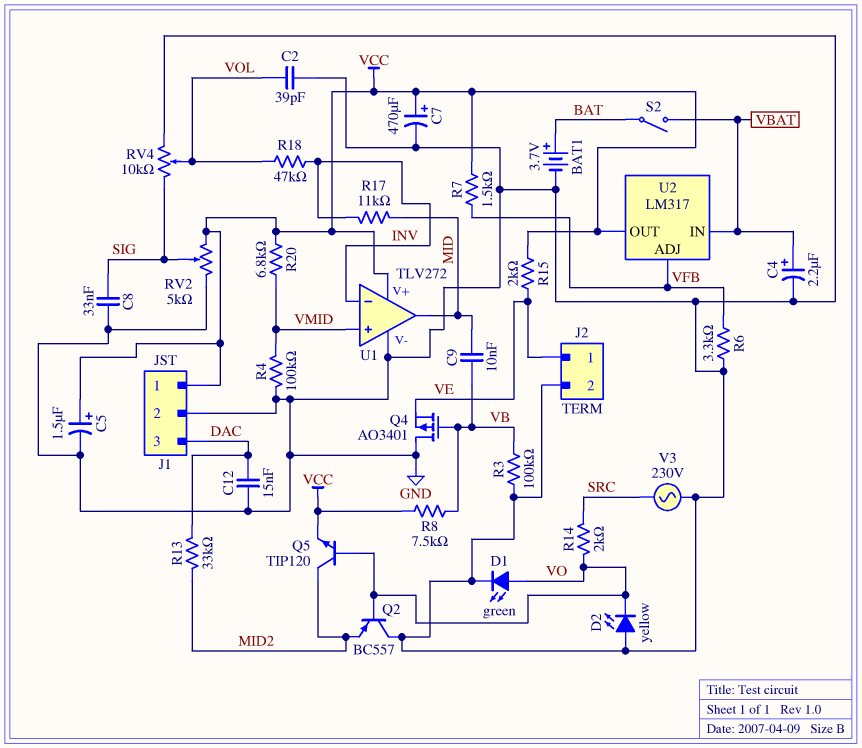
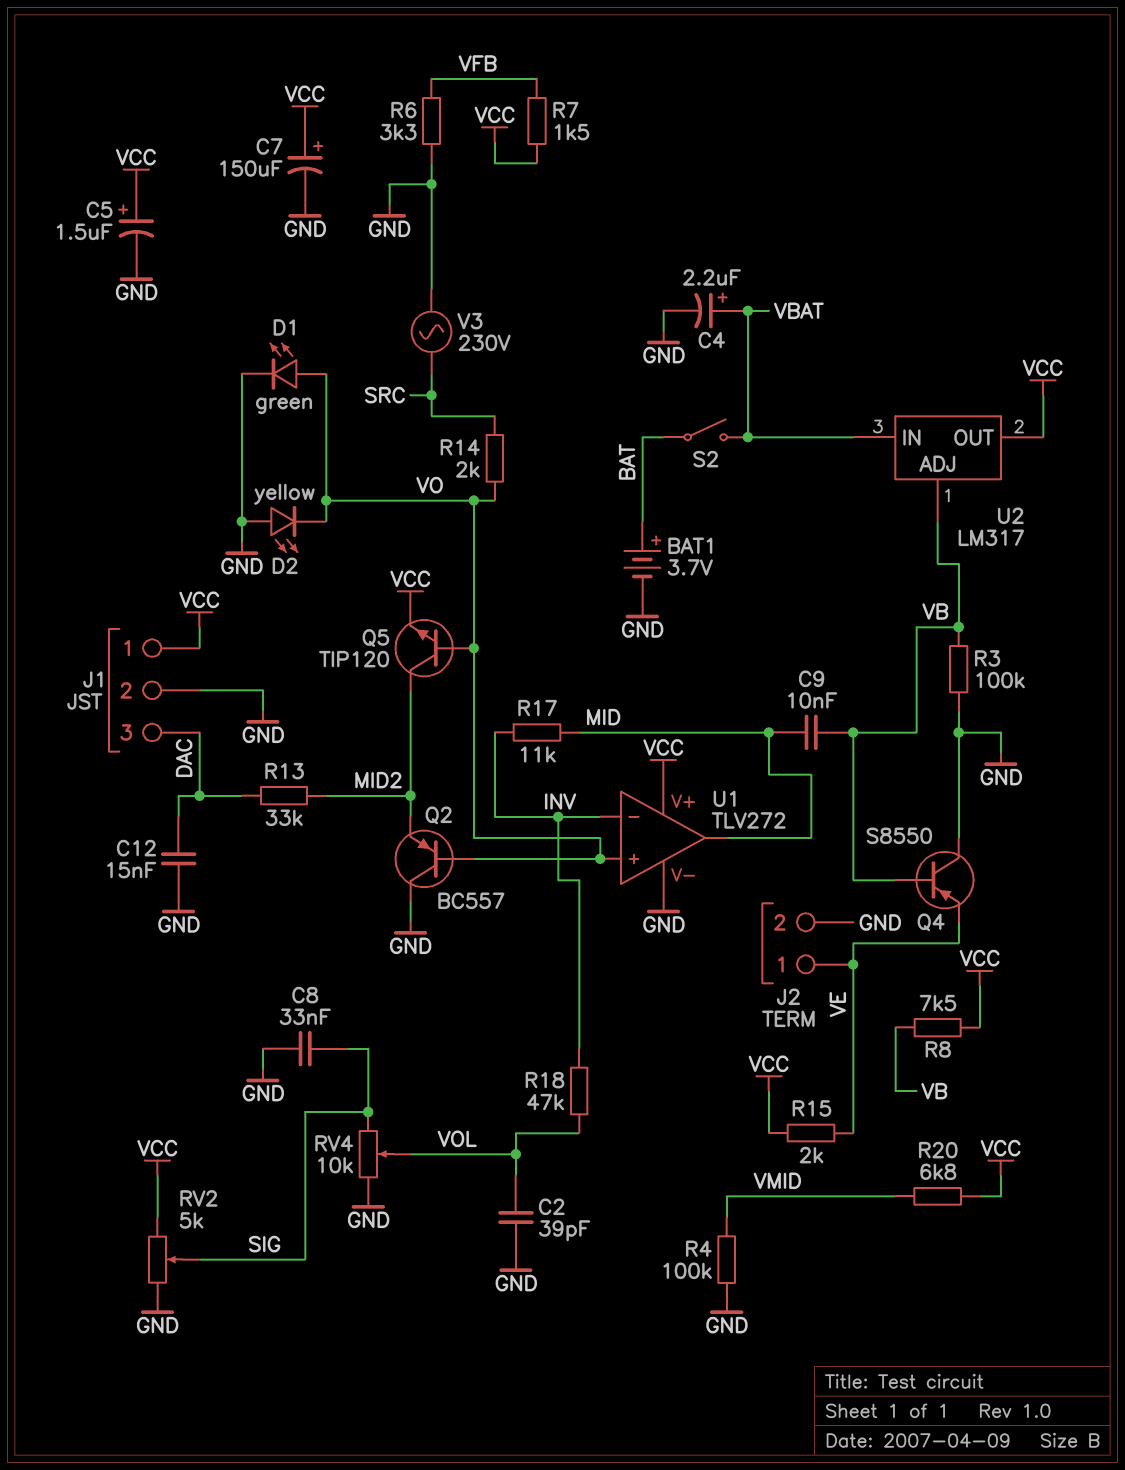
C7: 470uF (plus VCC, minus GND) -> 150uF (plus VCC, minus GND)
Q4: PMOS AO3401 (G VB, D GND, S VE) -> PNP S8550 (B VB, C GND, E VE)
U1 pin in+: VMID -> VO
U2 pin ADJ: VFB -> VB

